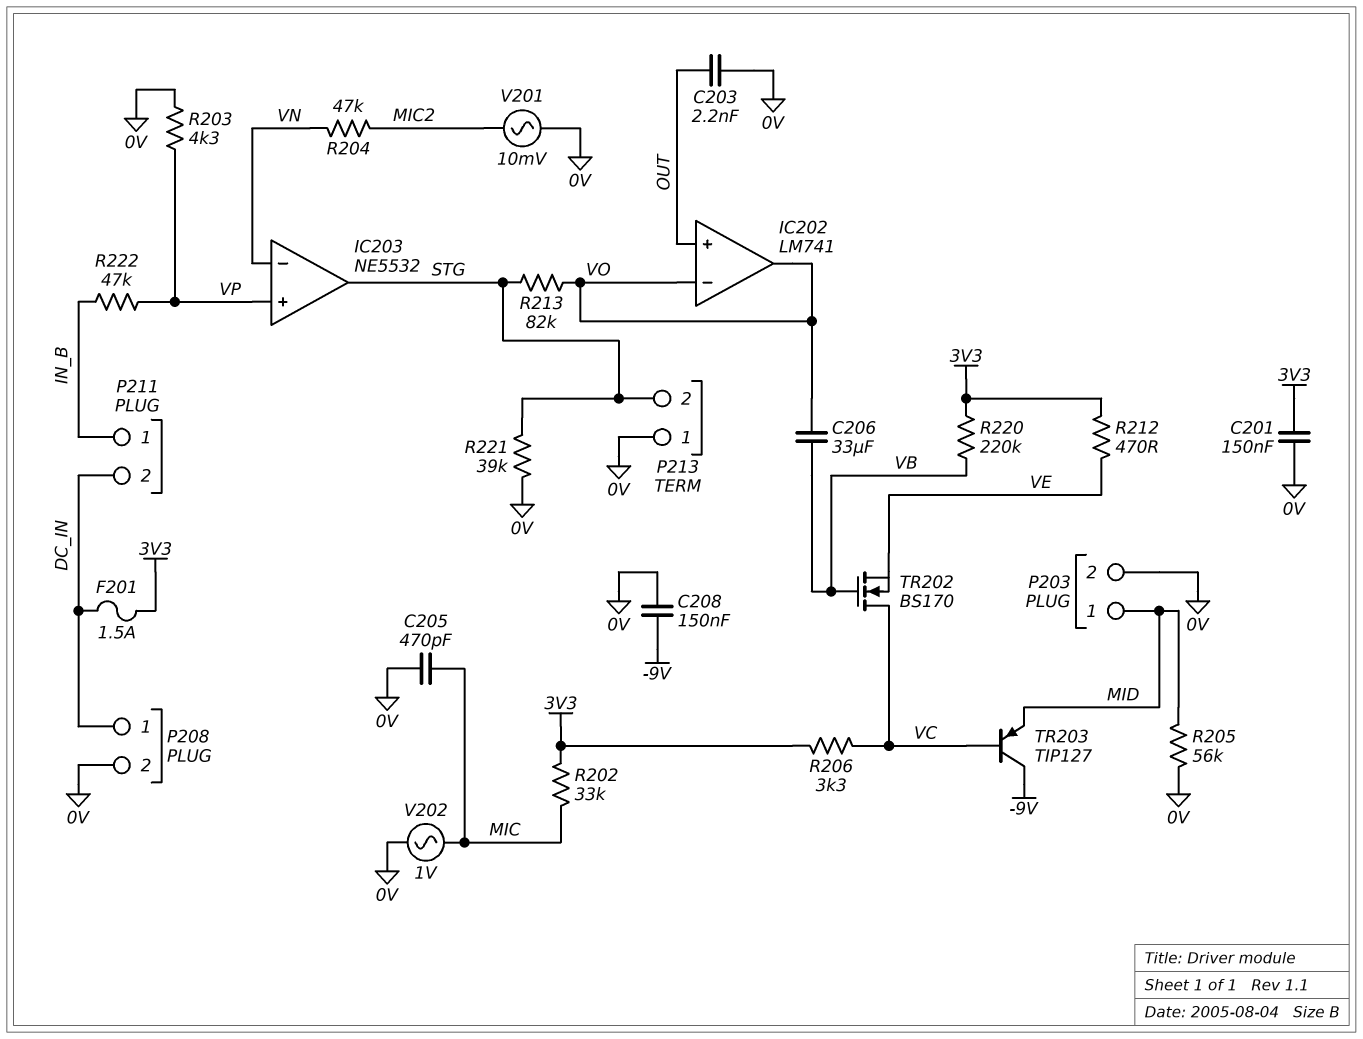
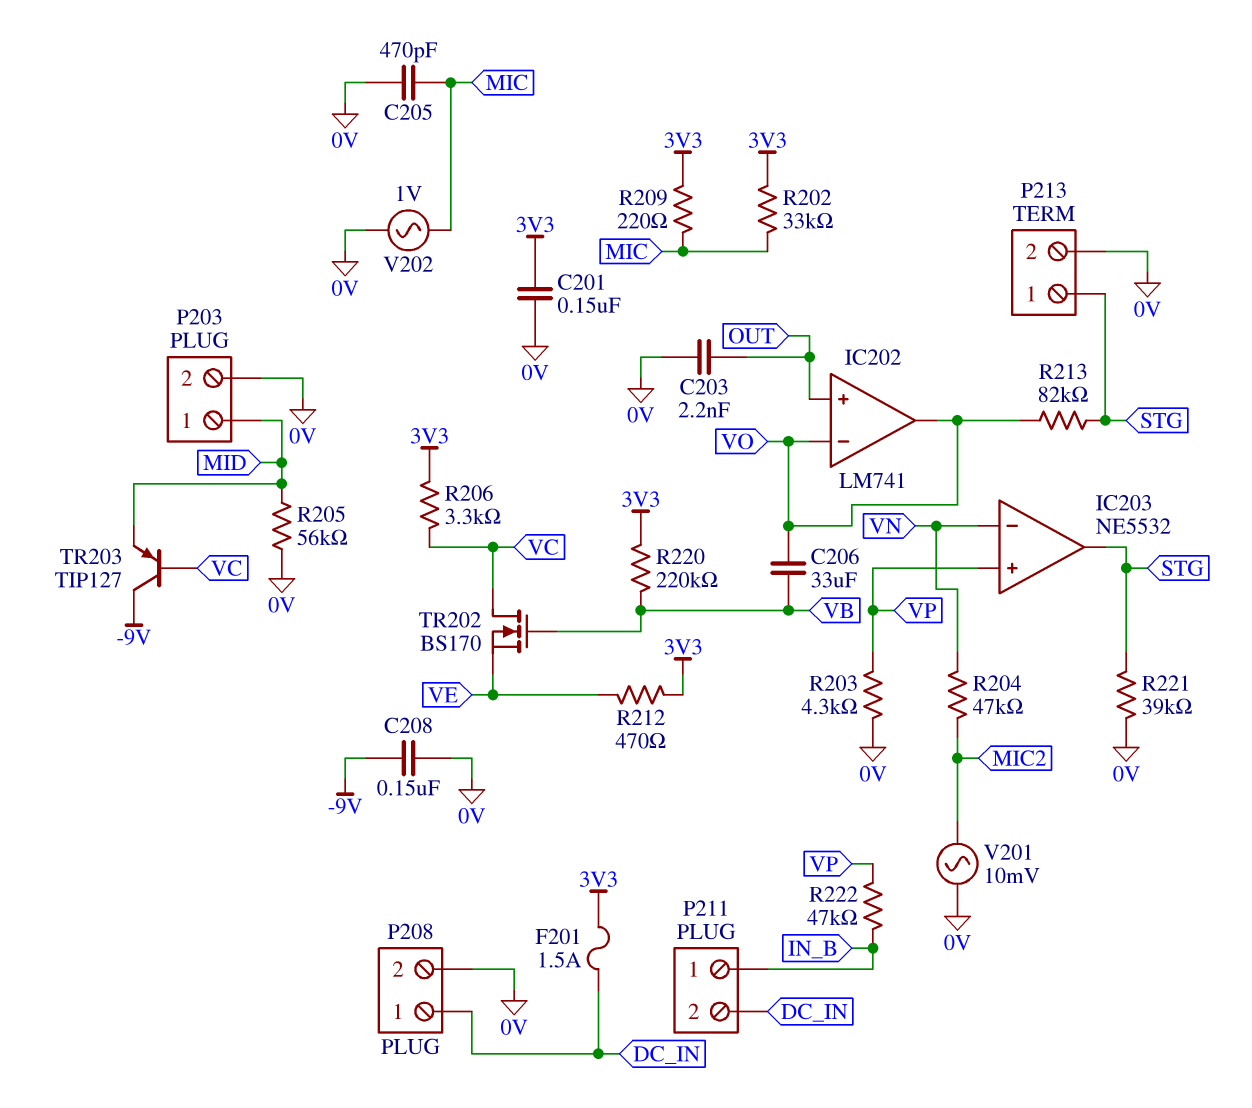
P213 pin 1: 0V -> STG
P213 pin 2: STG -> 0V
R209: none -> 220 (3V3, MIC)

